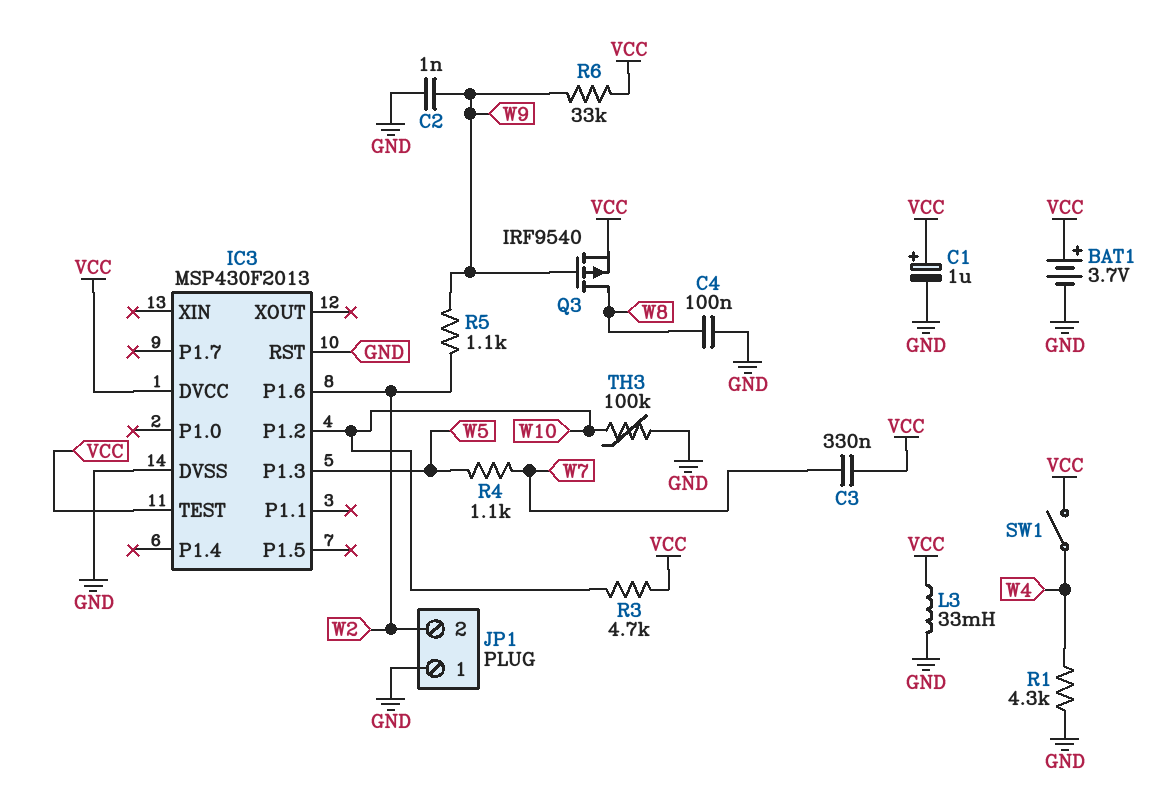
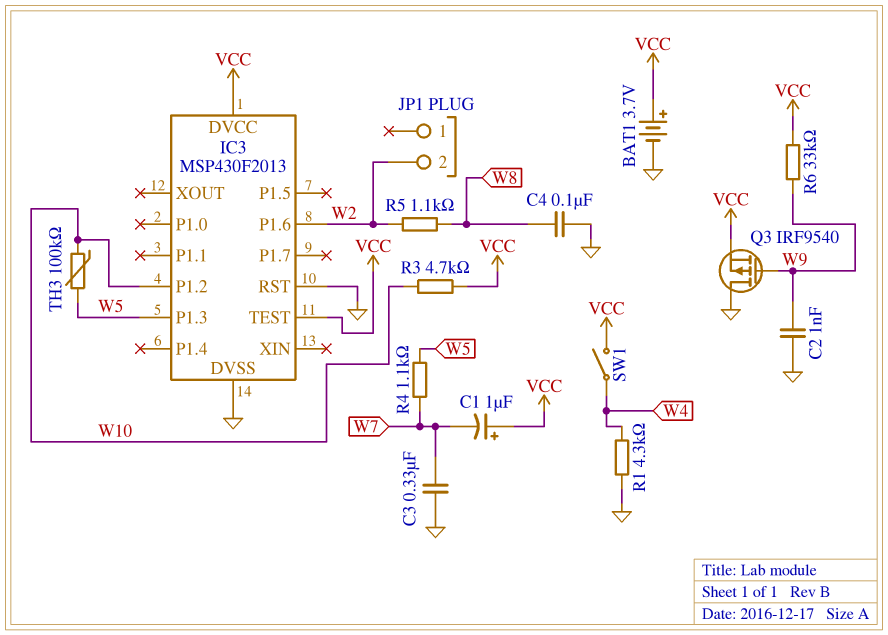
C1: 1uF (plus VCC, minus GND) -> 1uF (plus VCC, minus W7)
C3: 330nF (VCC, W7) -> 330nF (GND, W7)
JP1 pin 1: GND -> none
L3: 33mH (GND, VCC) -> none
Q3: PMOS IRF9540 (G W9, D W8, S VCC) -> PMOS IRF9540 (G W9, D GND, S VCC)
R5: 1.1k (W2, W9) -> 1.1k (W2, W8)
TH3: 100k (GND, W10) -> 100k (W5, W10)

